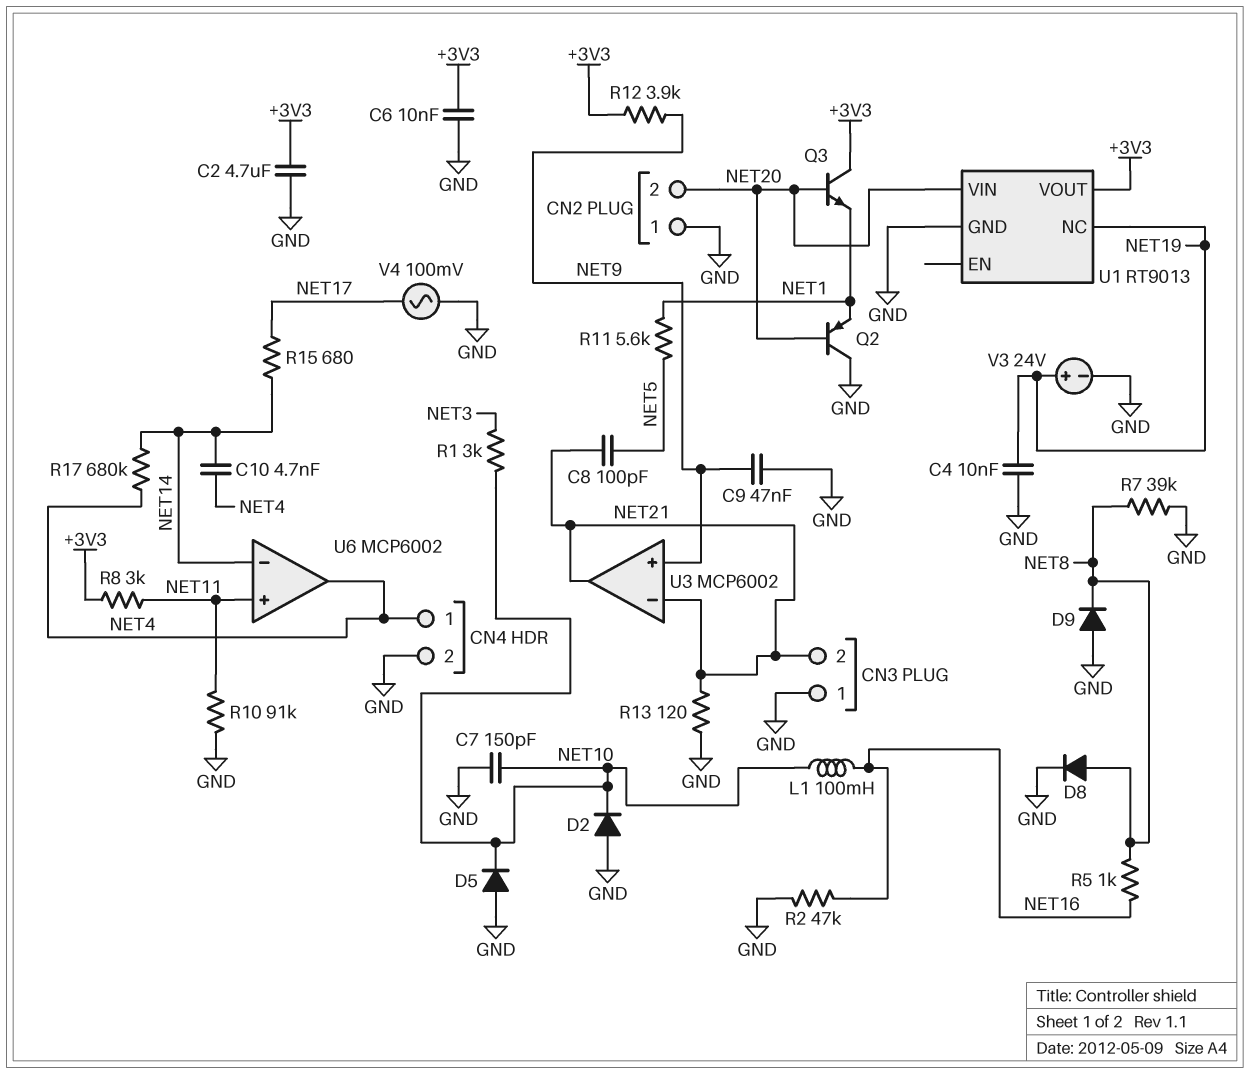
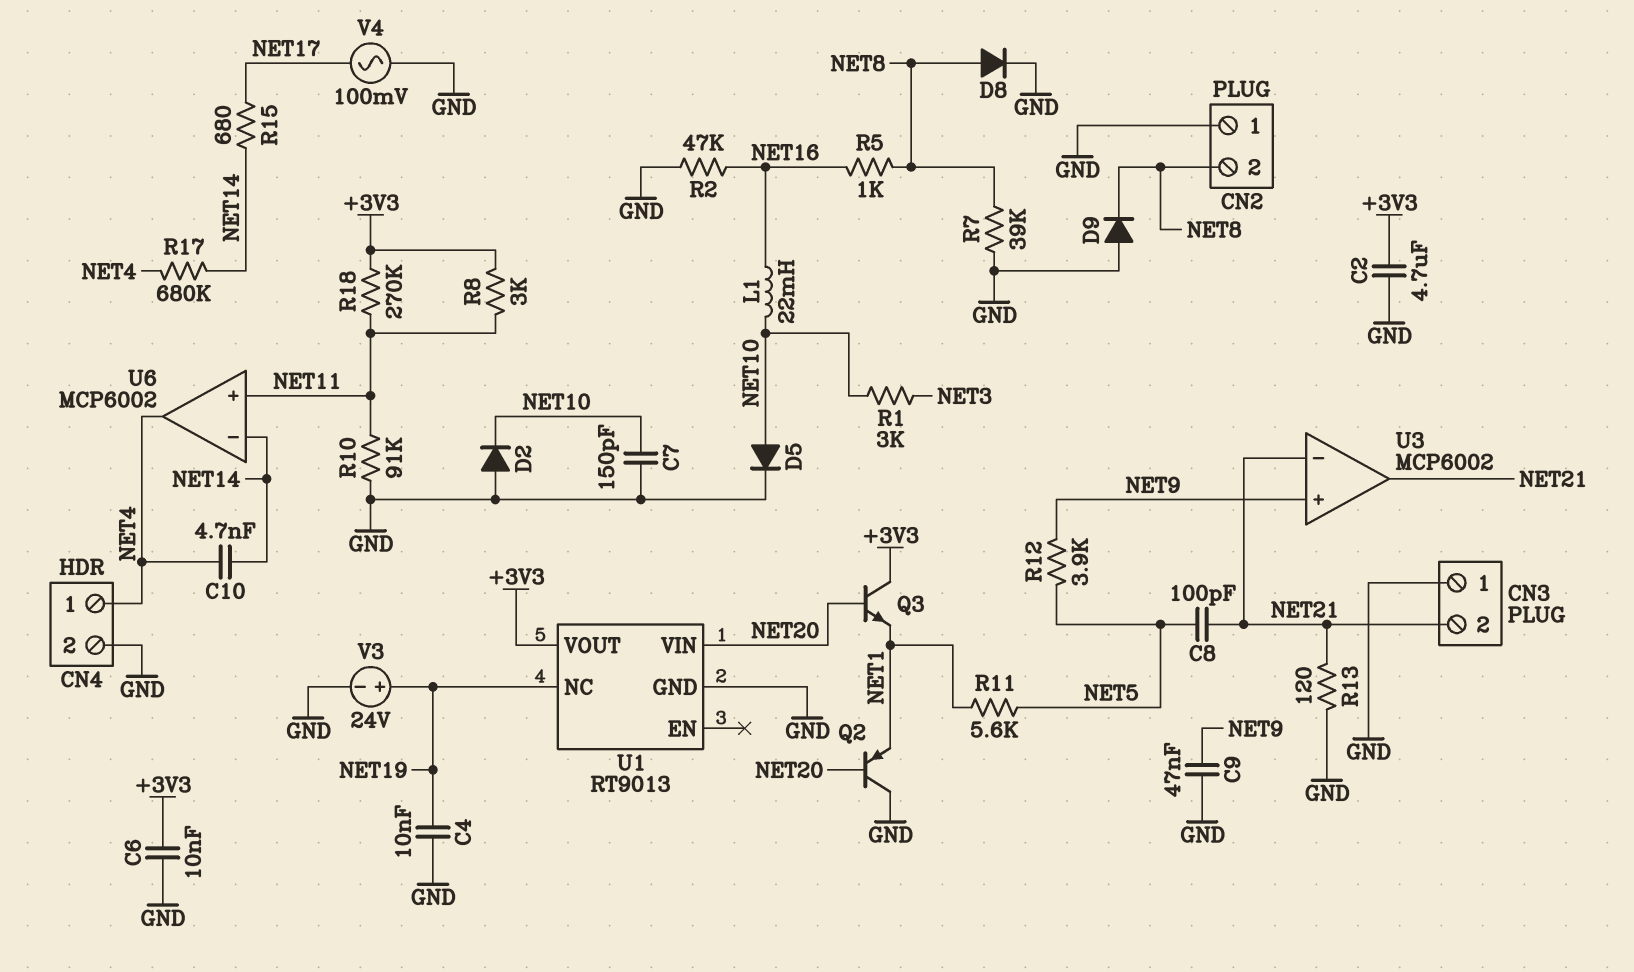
CN2 pin 2: NET20 -> NET8
D5: diode (A GND, K NET10) -> diode (A NET10, K GND)
L1: 100mH (NET10, NET16) -> 22mH (NET10, NET16)
R12: 3.9k (+3V3, NET9) -> 3.9k (NET5, NET9)
R18: none -> 270k (+3V3, NET11)

